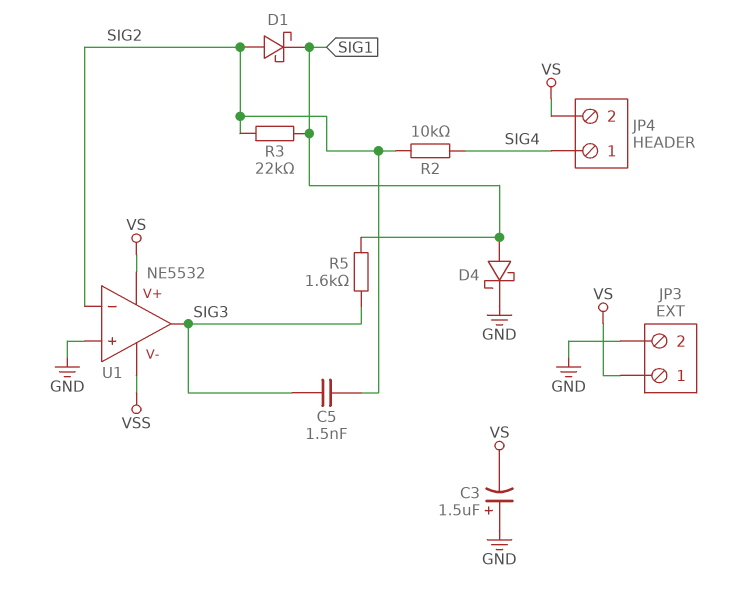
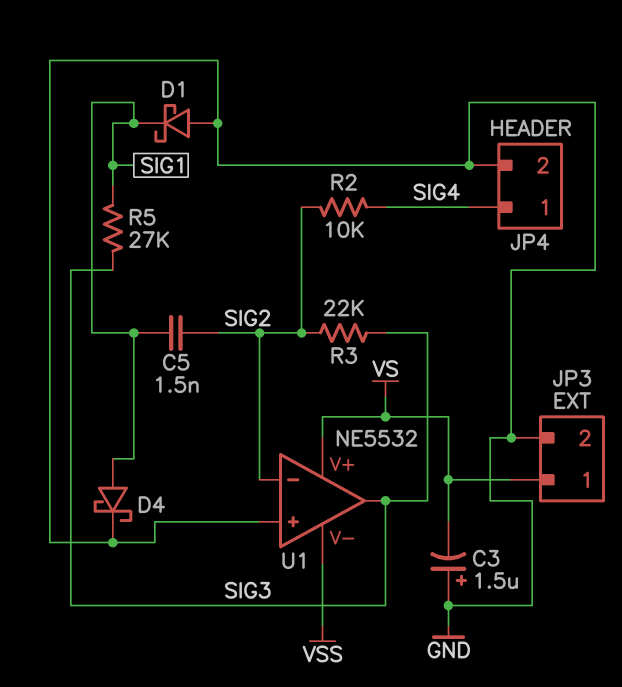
C5: 1.5nF (SIG2, SIG3) -> 1.5nF (SIG1, SIG2)
D1: schottky (A SIG2, K SIG1) -> schottky (A GND, K SIG1)
JP4 pin 2: VS -> GND
R3: 22k (SIG1, SIG2) -> 22k (SIG2, SIG3)
R5: 1.6k (SIG1, SIG3) -> 27k (SIG1, SIG3)

